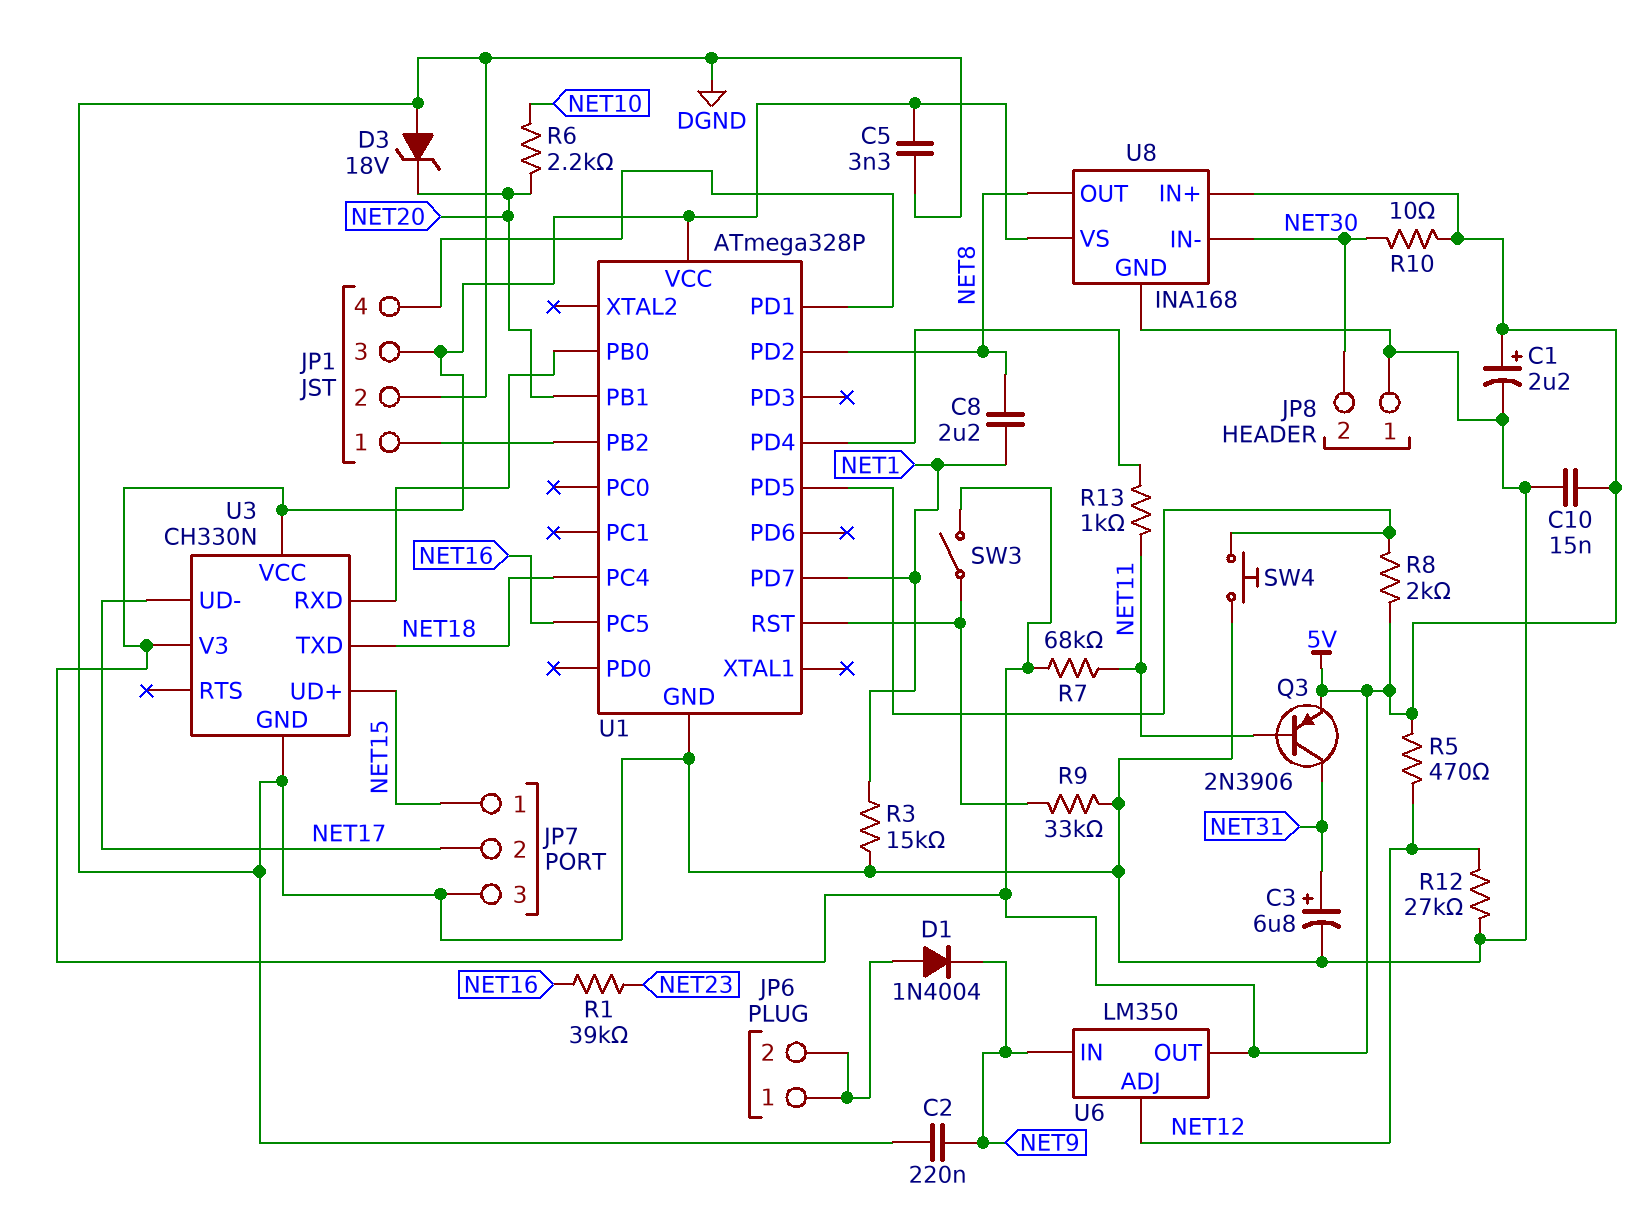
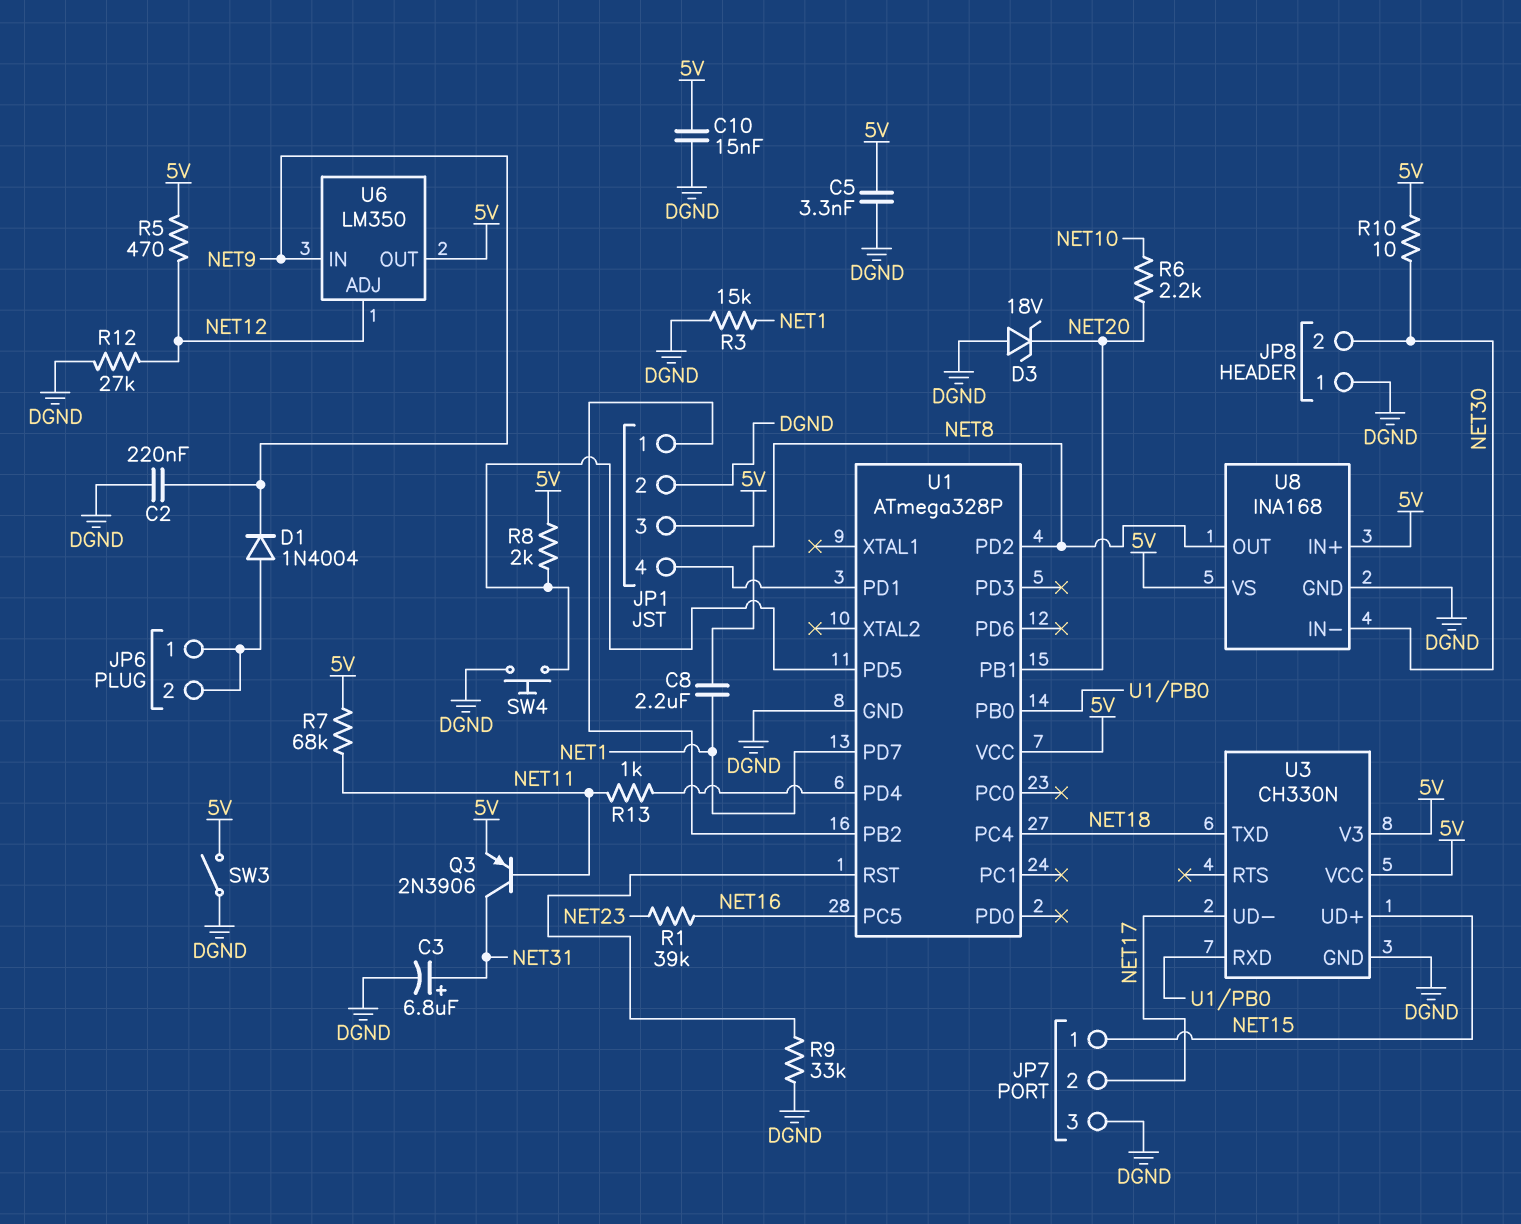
C1: 2.2uF (plus 5V, minus DGND) -> none
SW3: switch (5V, U1/RST) -> switch (5V, DGND)

